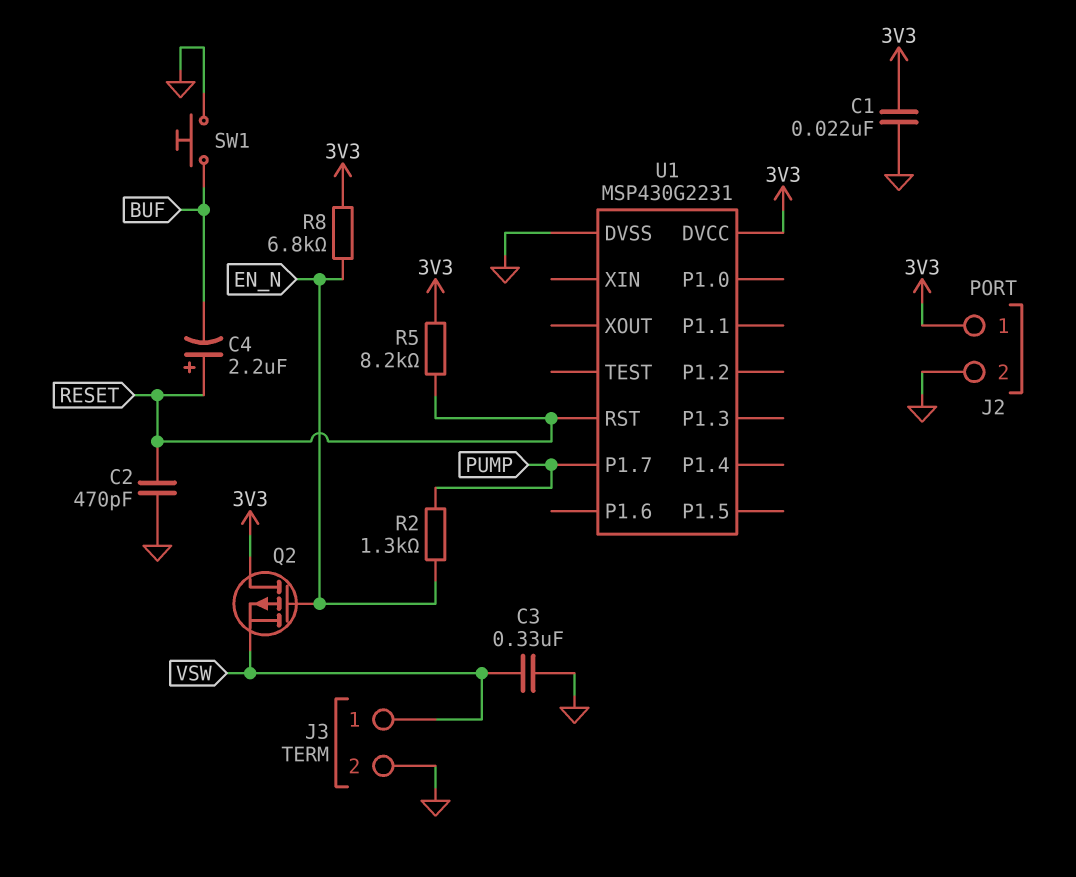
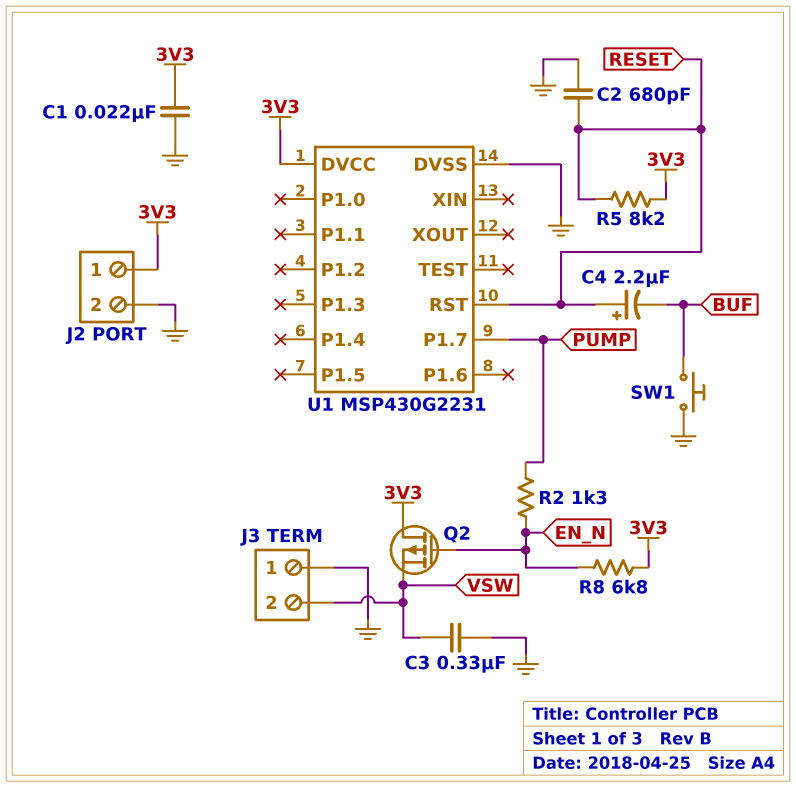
C2: 470pF (GND, RESET) -> 680pF (GND, RESET)
J3 pin 1: VSW -> GND
J3 pin 2: GND -> VSW

